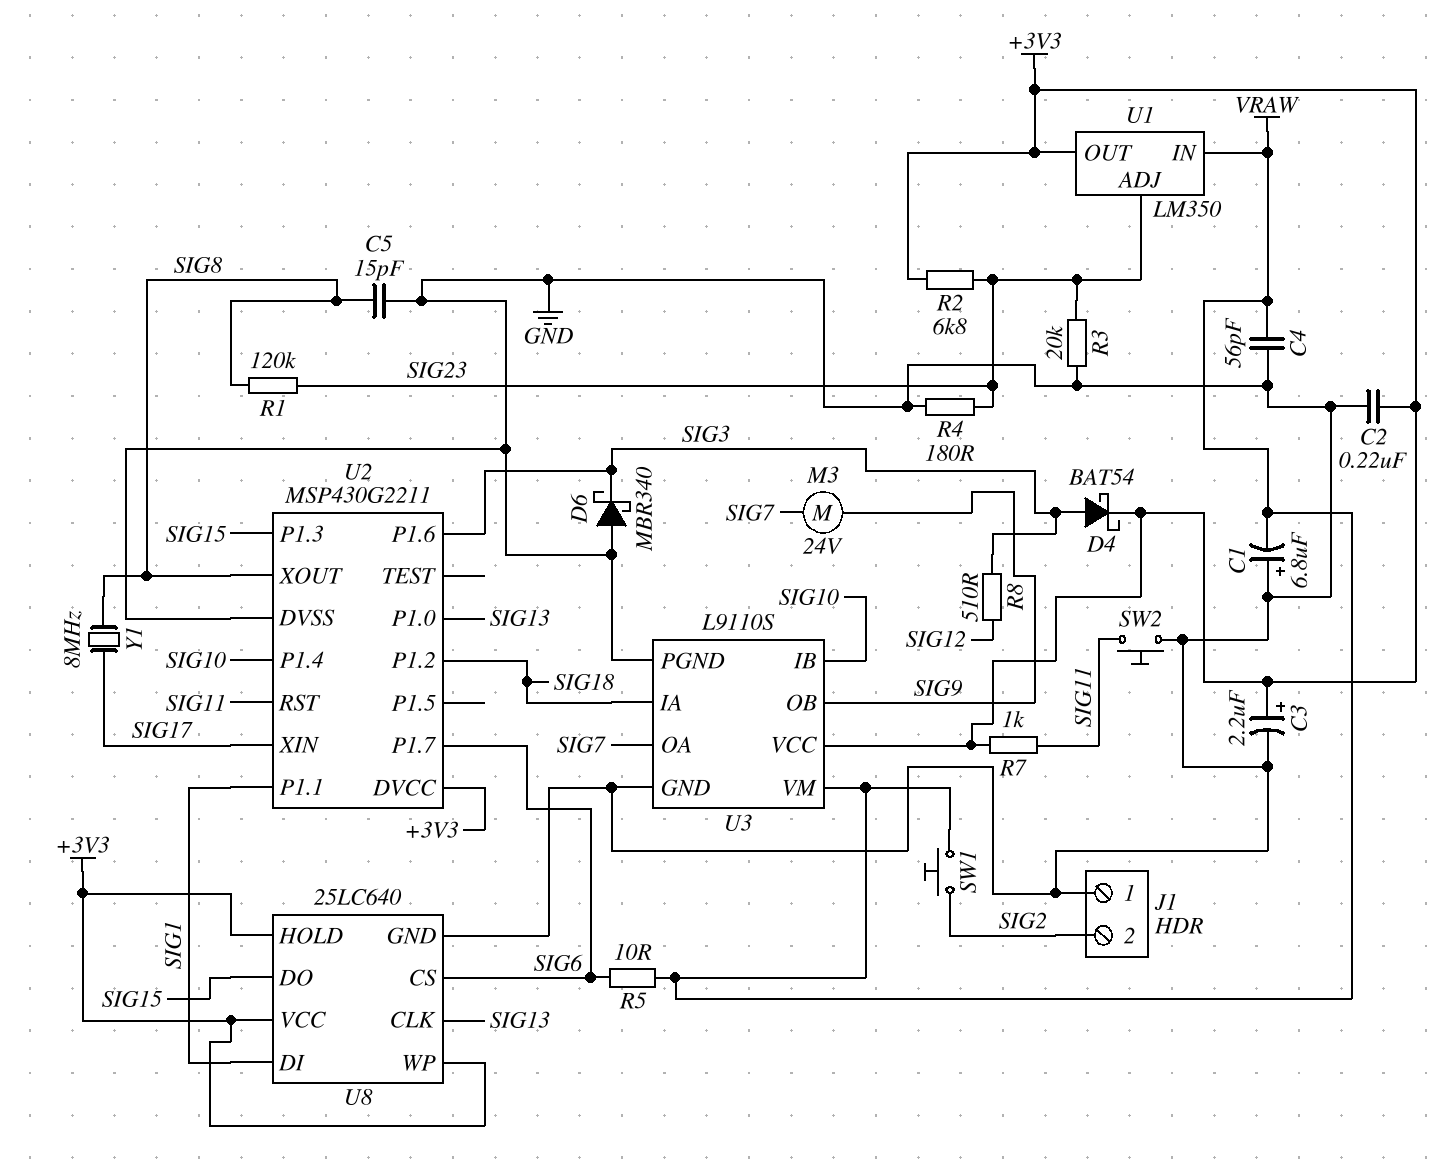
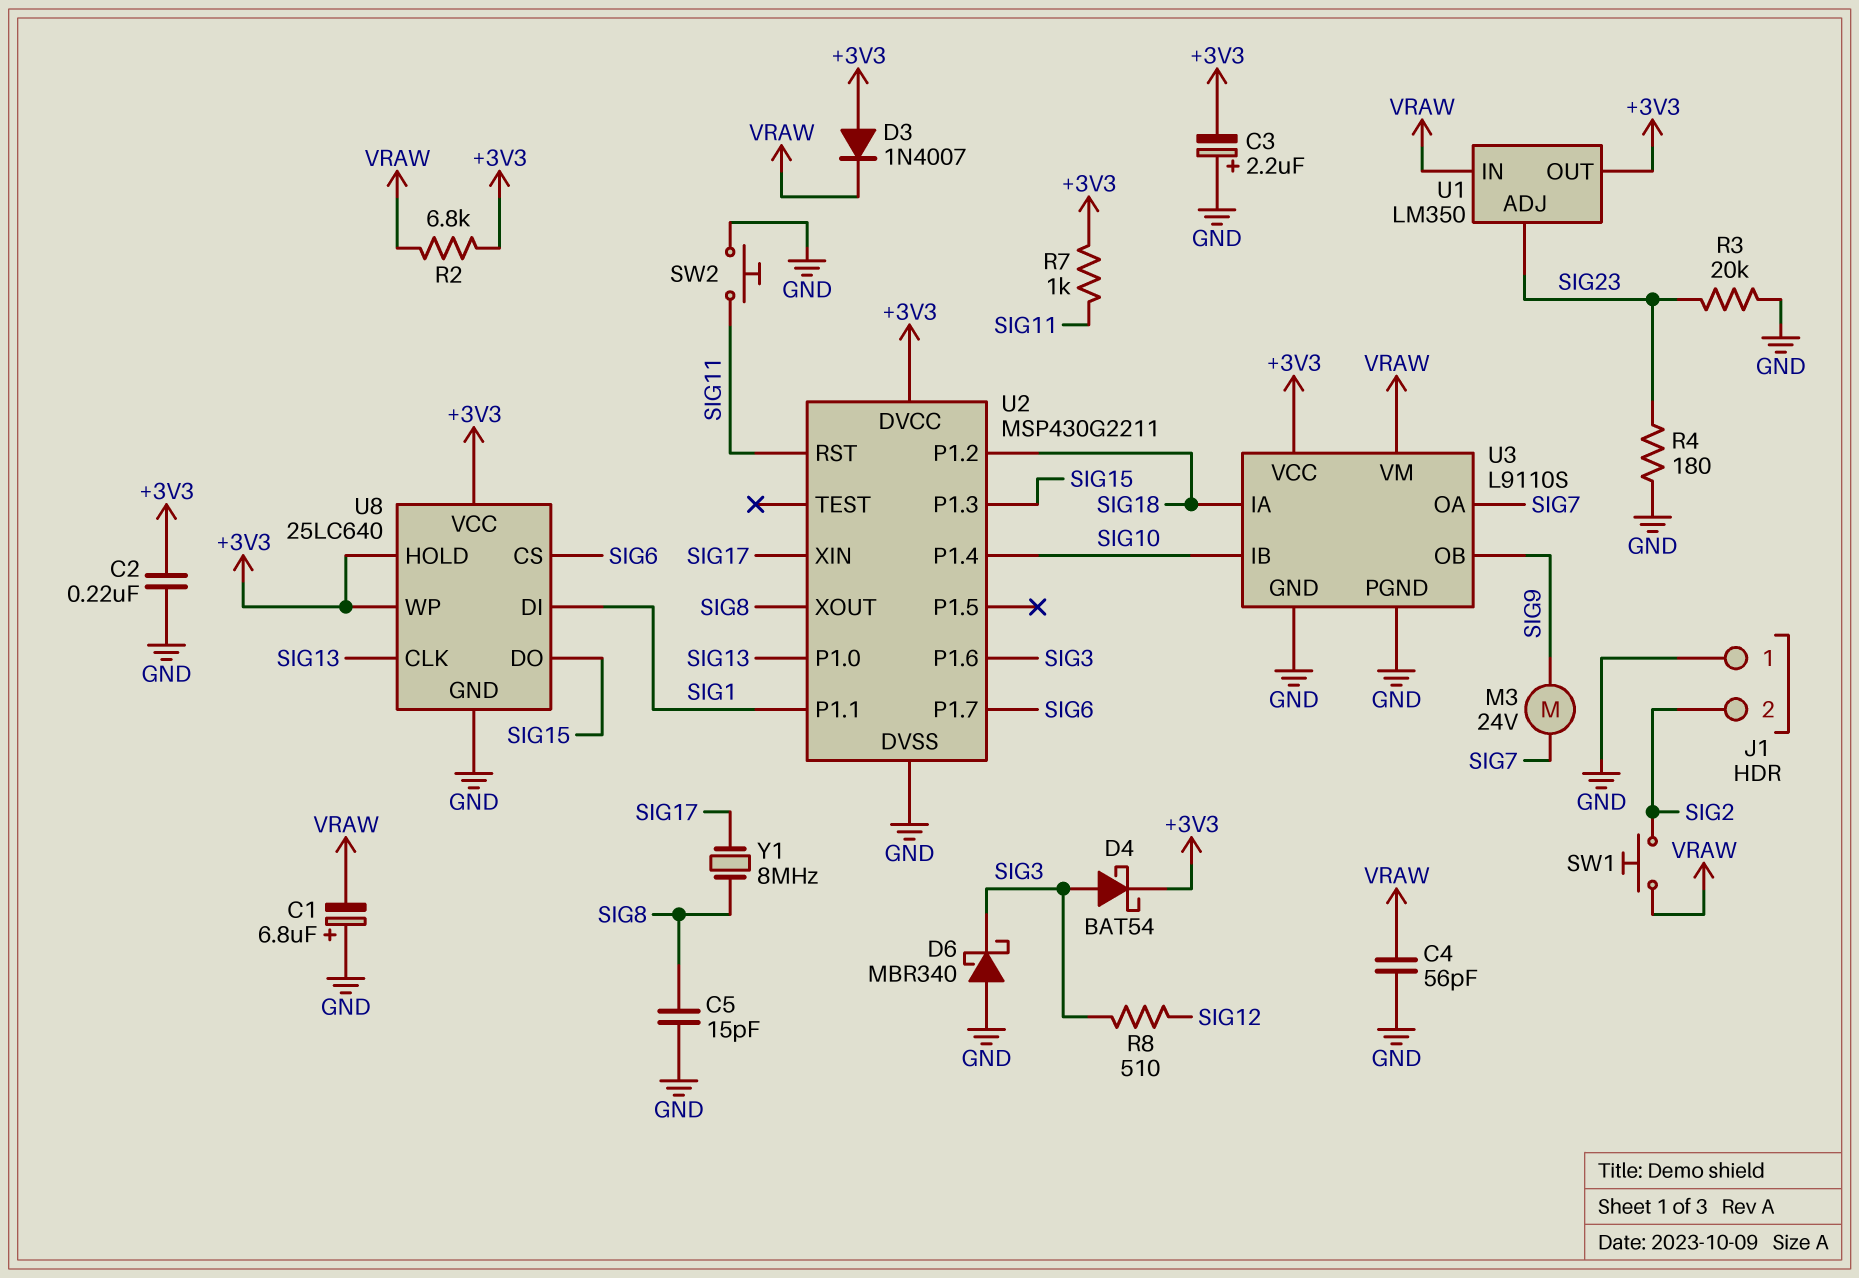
C3: 2.2uF (plus +3V3, minus GND) -> 2.2uF (plus GND, minus +3V3)
D3: none -> diode 1N4007 (A +3V3, K VRAW)
R1: 120k (SIG8, SIG23) -> none
R2: 6.8k (+3V3, SIG23) -> 6.8k (+3V3, VRAW)
R5: 10 (SIG6, VRAW) -> none

